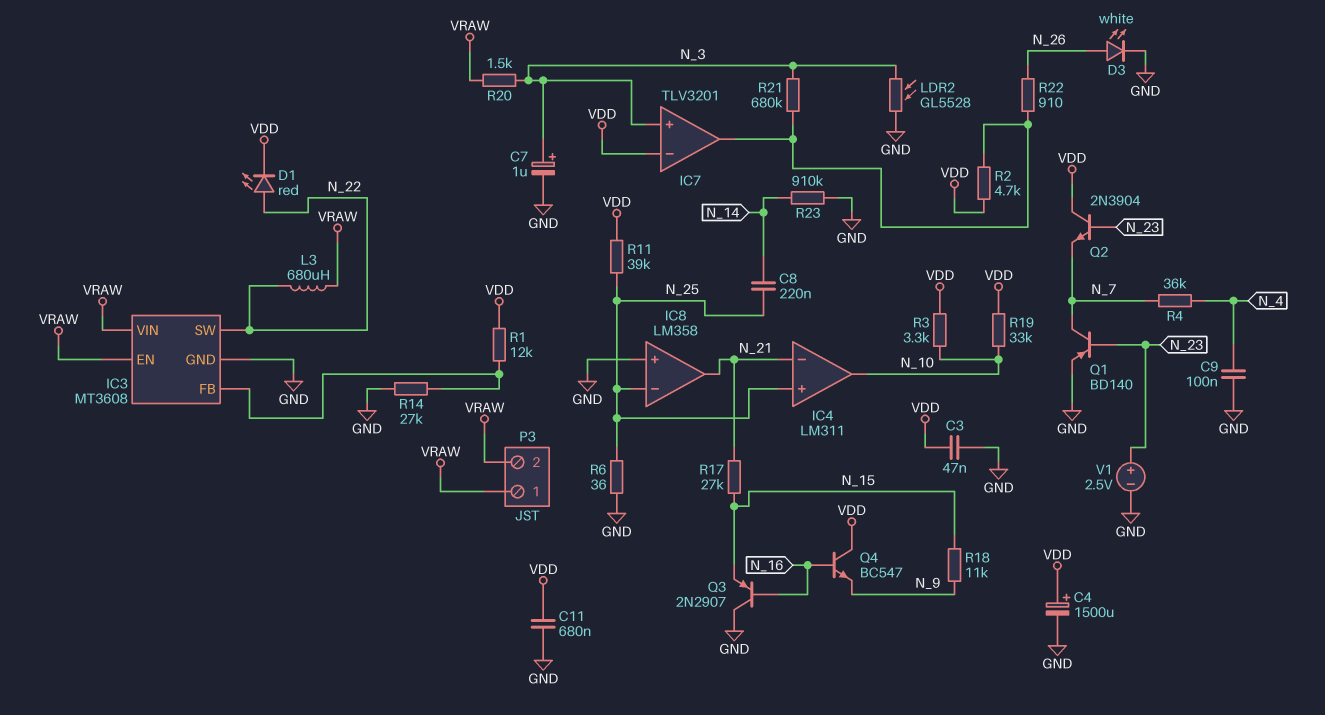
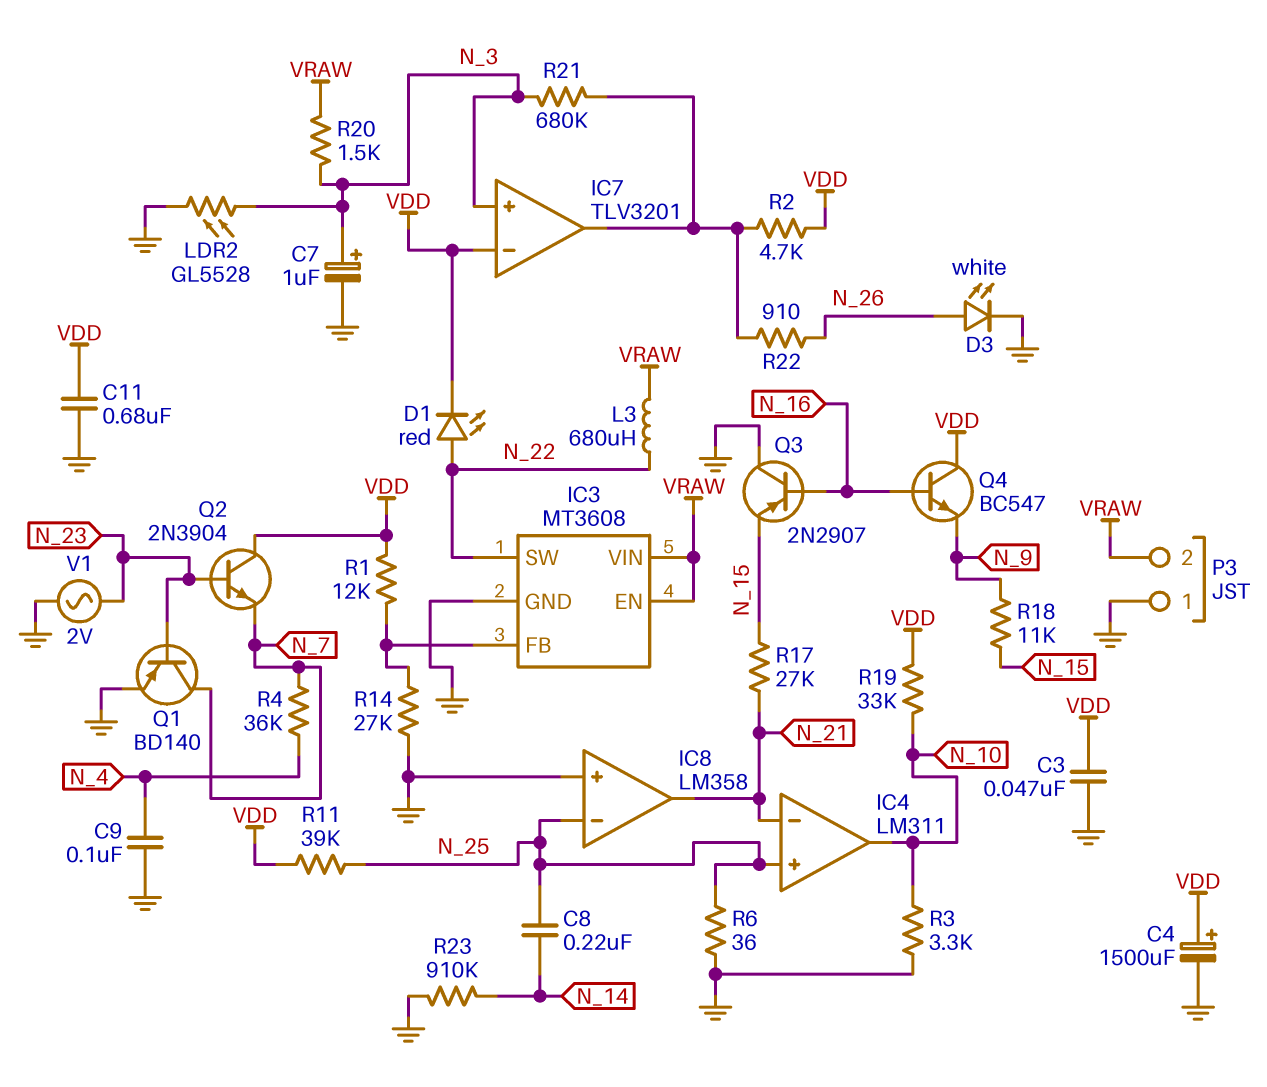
P3 pin 1: VRAW -> GND
R3: 3.3k (N_10, VDD) -> 3.3k (GND, N_10)
V1: 2.5V (plus N_23, minus GND) -> AC 2V (GND, N_23)

